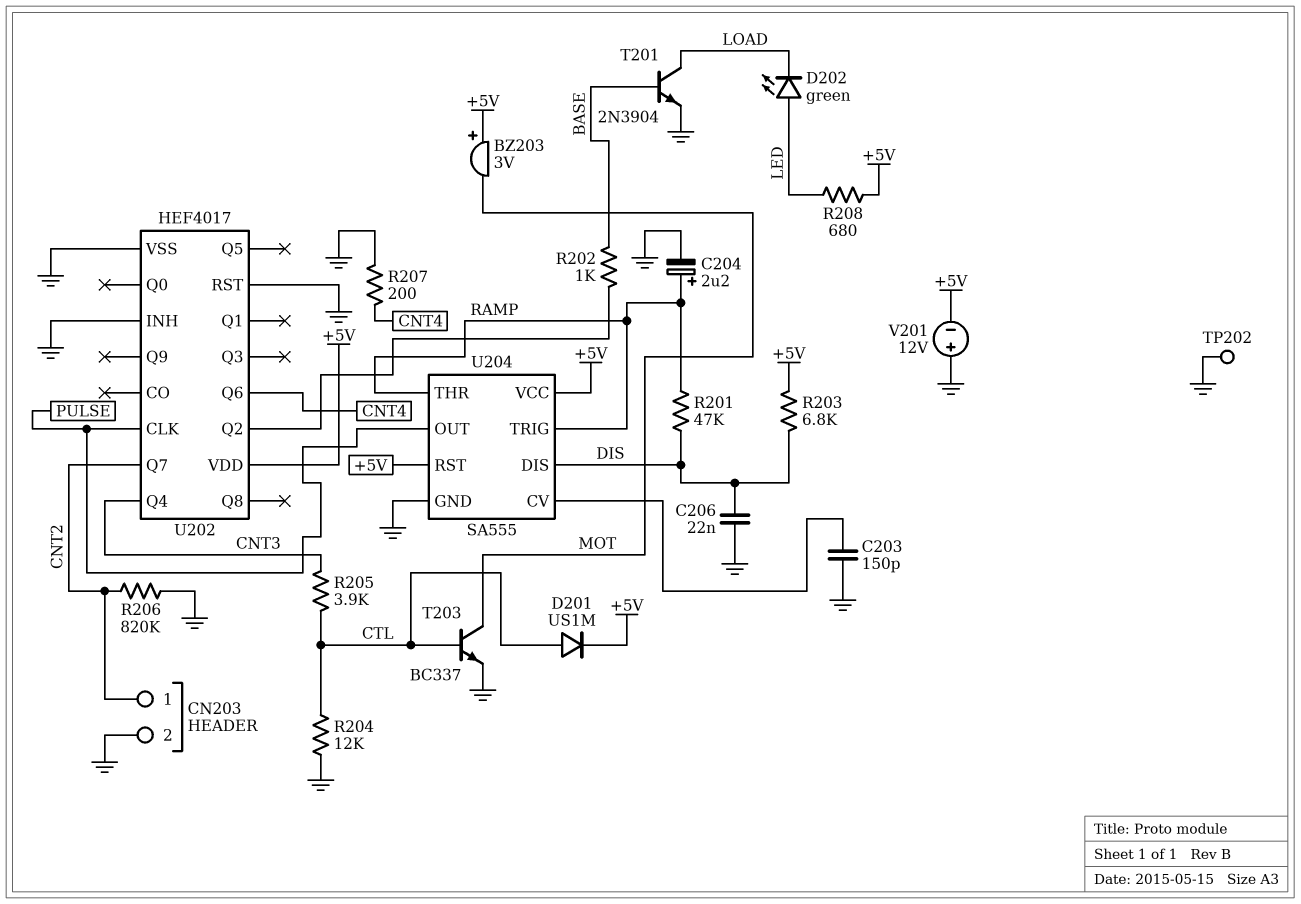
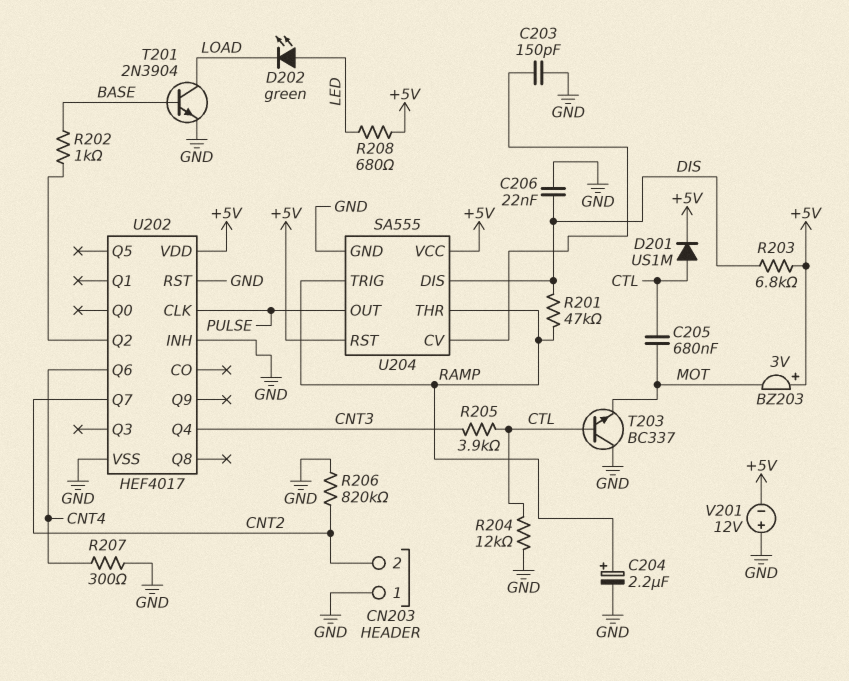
C205: none -> 680nF (CTL, MOT)
CN203 pin 1: CNT2 -> GND
CN203 pin 2: GND -> CNT2
R207: 200 (CNT4, GND) -> 300 (CNT4, GND)
T203: NPN BC337 (B CTL, C MOT, E GND) -> NPN BC337 (B CTL, C GND, E MOT)
TP202: test point (GND) -> none

